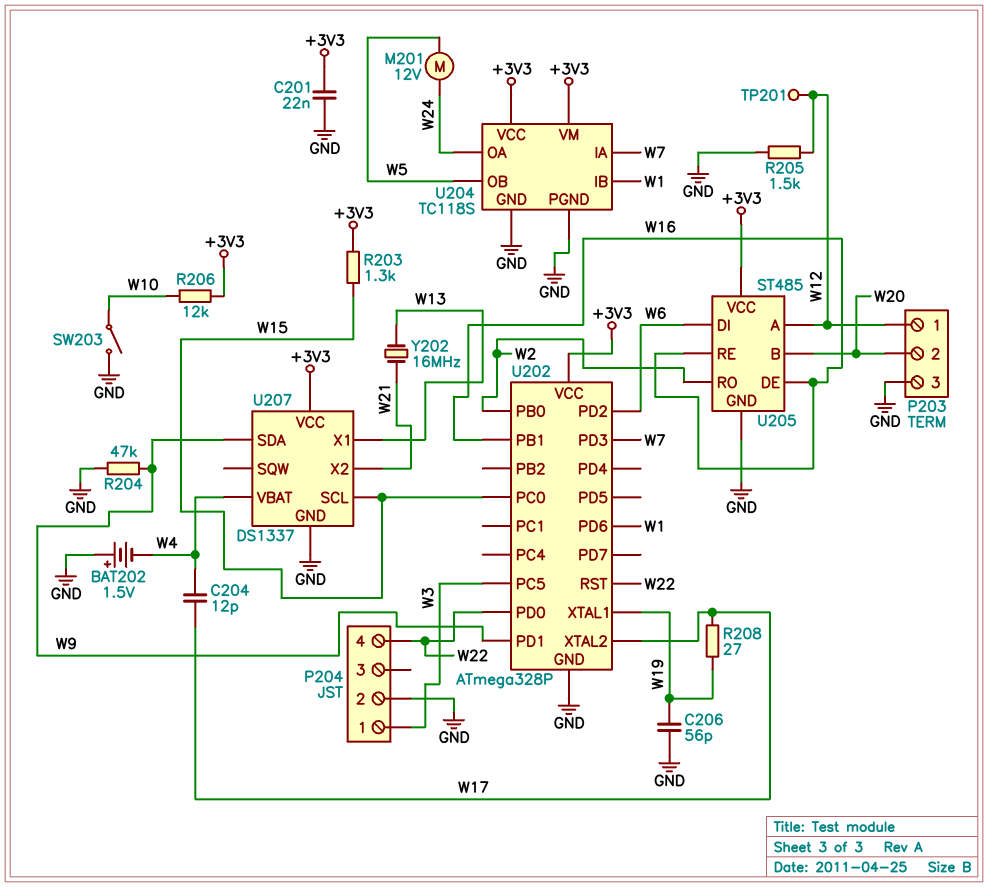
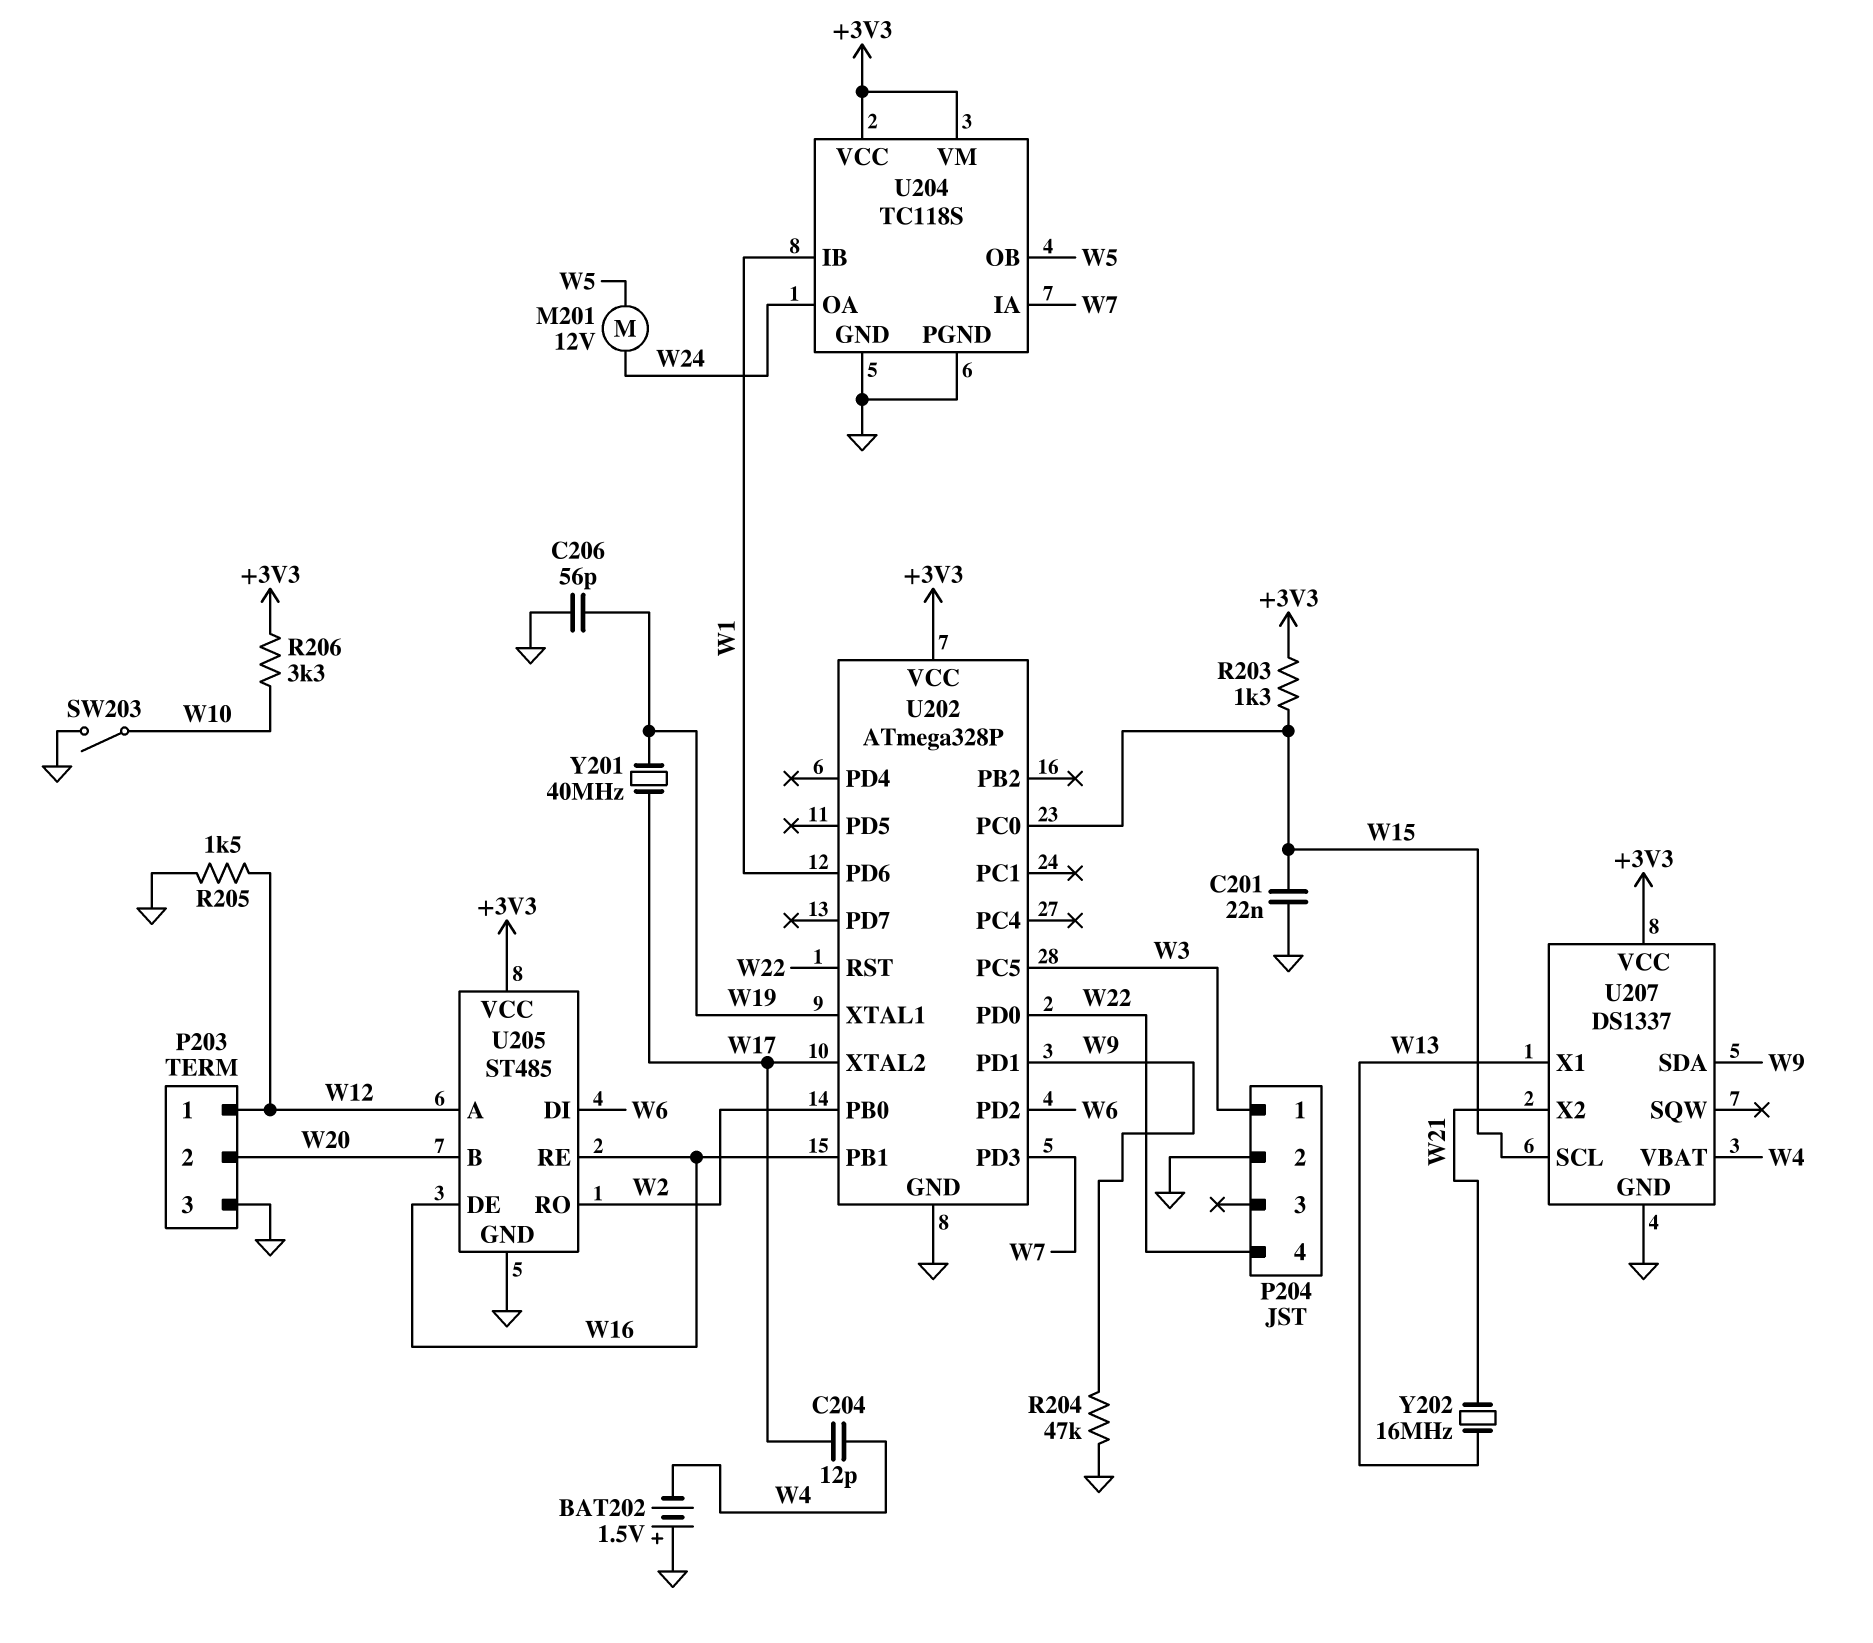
C201: 22nF (+3V3, GND) -> 22nF (GND, W15)
R206: 12k (+3V3, W10) -> 3.3k (+3V3, W10)
R208: 27 (W17, W19) -> none
TP201: test point (W12) -> none
Y201: none -> 40MHz (W17, W19)

